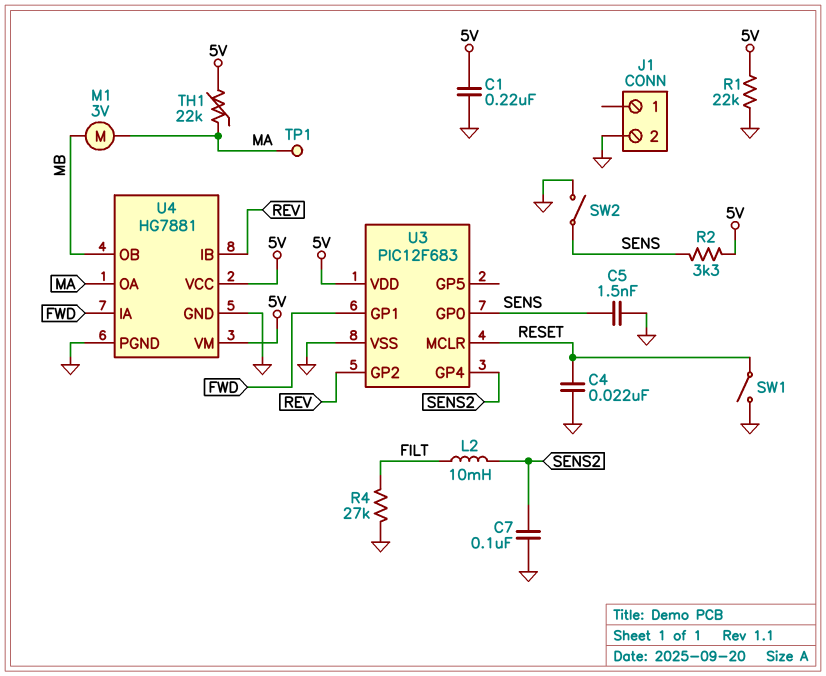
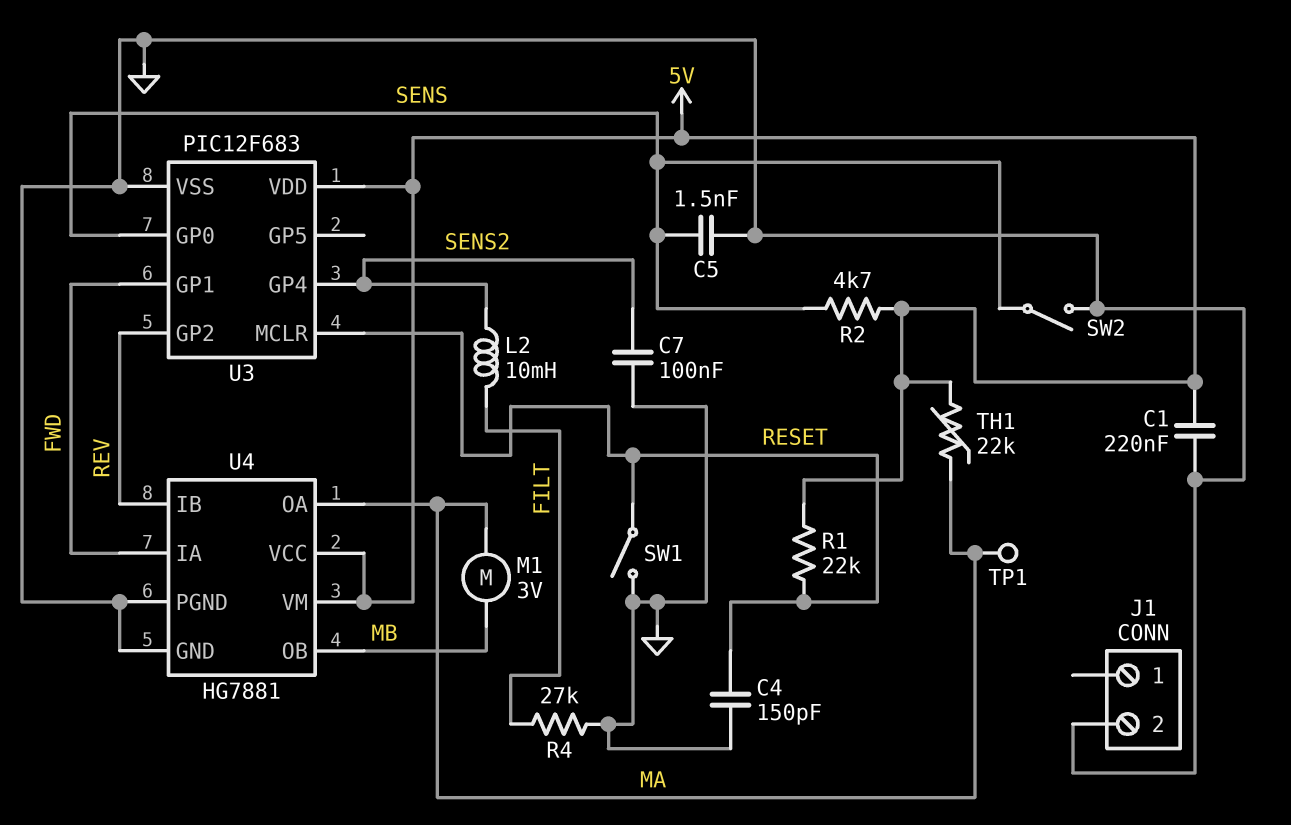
C4: 22nF (GND, RESET) -> 150pF (GND, RESET)
R1: 22k (5V, GND) -> 22k (5V, RESET)
R2: 3.3k (5V, SENS) -> 4.7k (5V, SENS)

